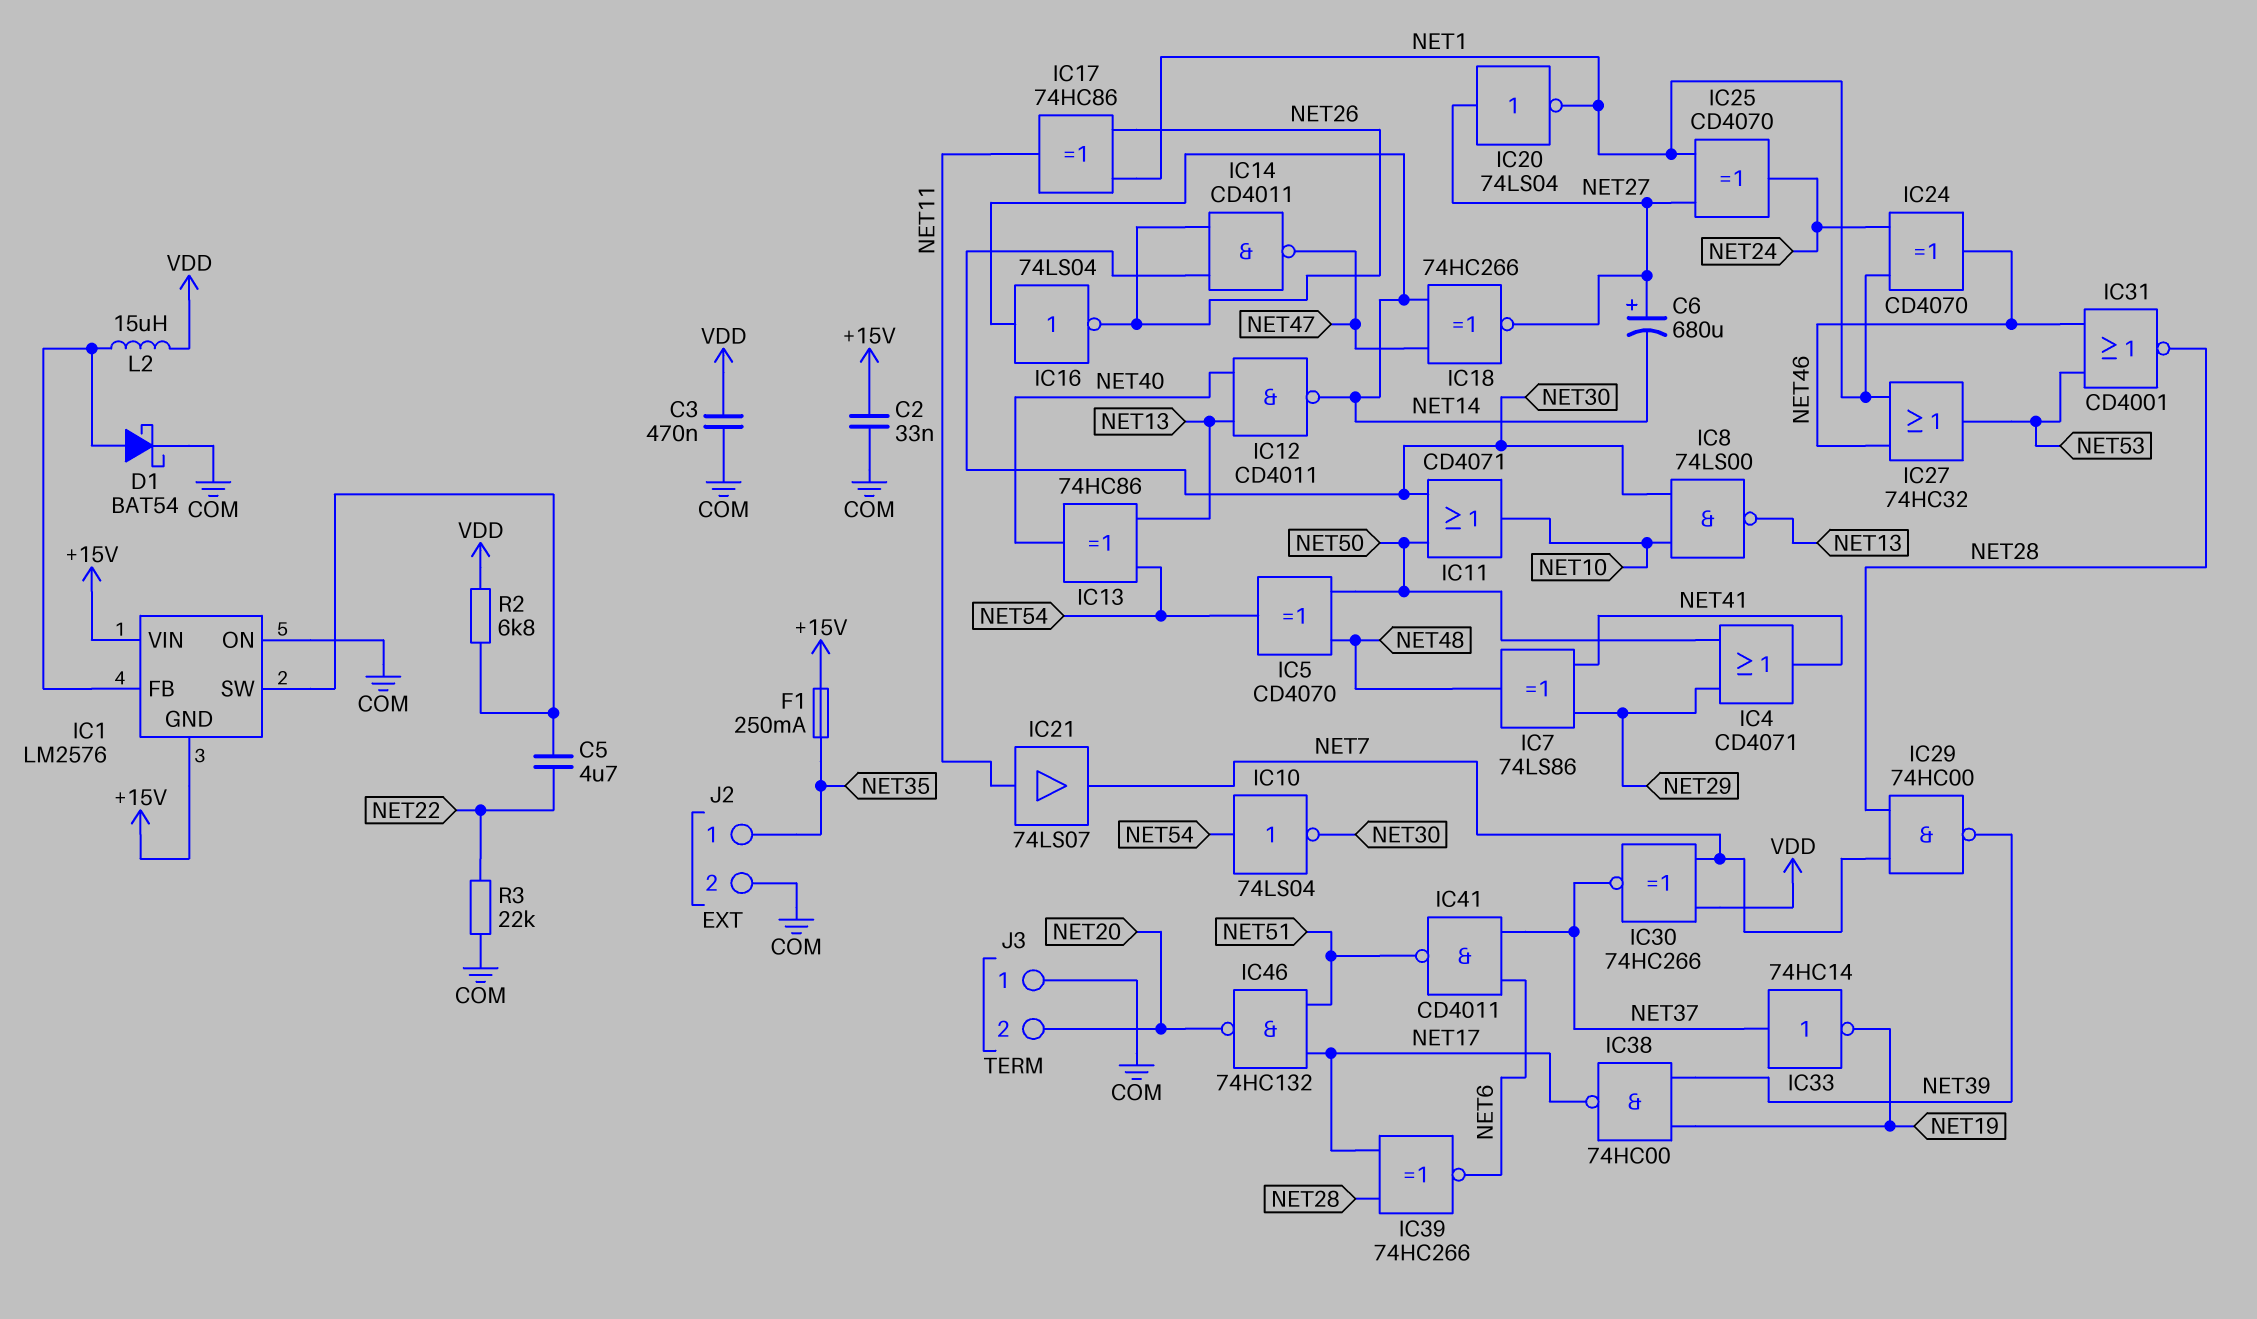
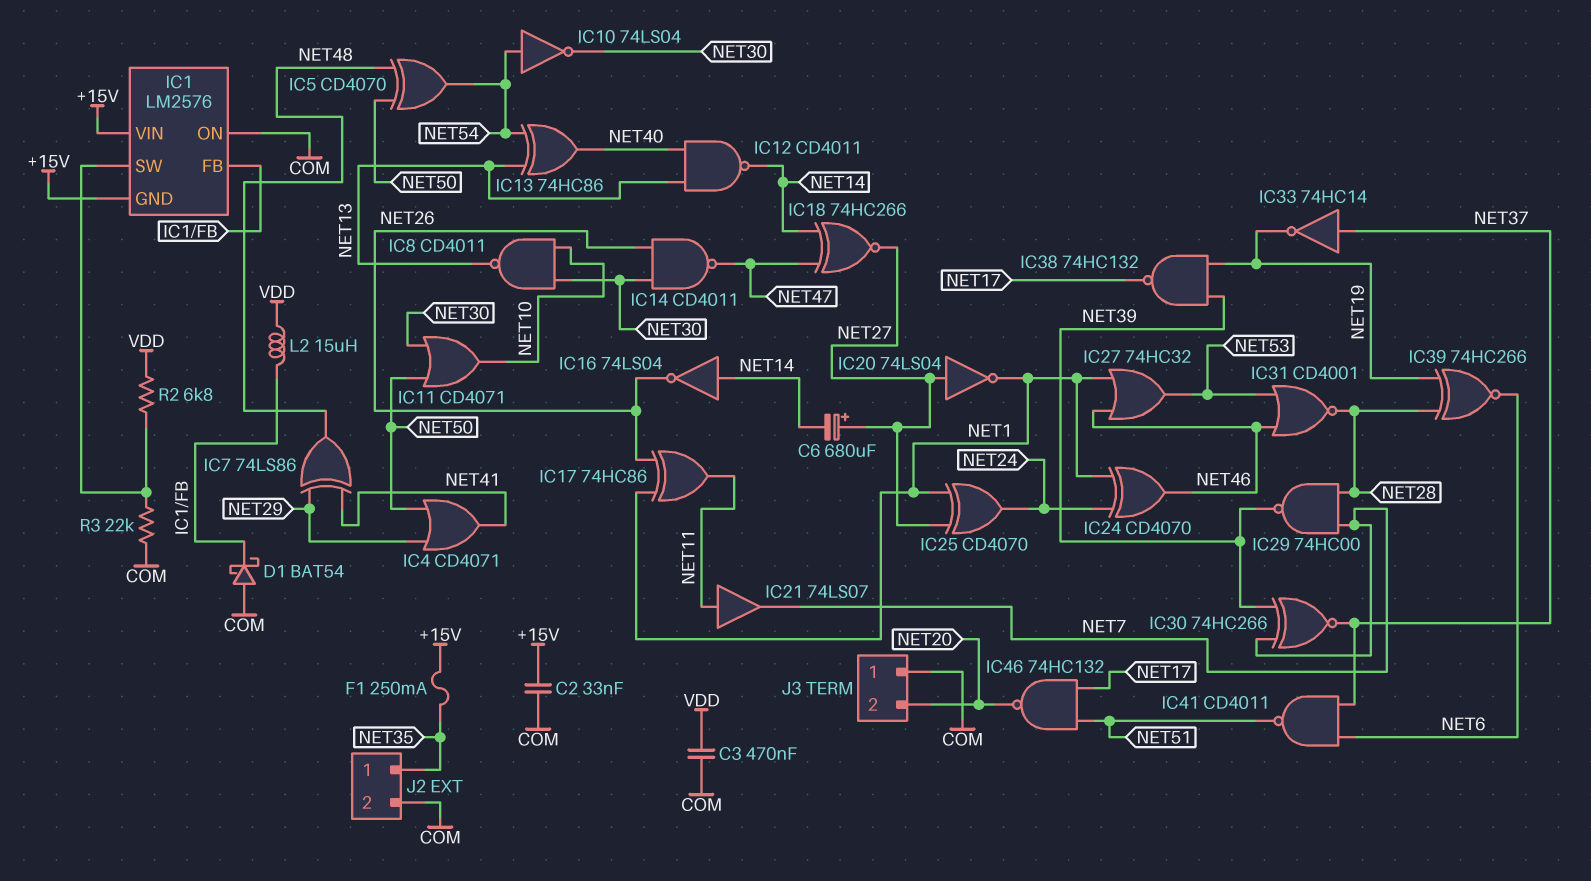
C5: 4.7uF (IC1/SW, NET22) -> none
D1: schottky BAT54 (A IC1/FB, K COM) -> schottky BAT54 (A COM, K IC1/FB)
IC8: NAND 74LS00 (in NET10, in NET30, out NET13) -> NAND CD4011 (in NET10, in NET30, out NET13)
IC30: XNOR 74HC266 (in NET7, in VDD, out NET37) -> XNOR 74HC266 (in NET7, in NET39, out NET37)
IC38: NAND 74HC00 (in NET19, in NET39, out NET17) -> NAND 74HC132 (in NET19, in NET39, out NET17)
IC39: XNOR 74HC266 (in NET17, in NET28, out NET6) -> XNOR 74HC266 (in NET19, in NET28, out NET6)
R3: 22k (COM, NET22) -> 22k (COM, IC1/SW)

